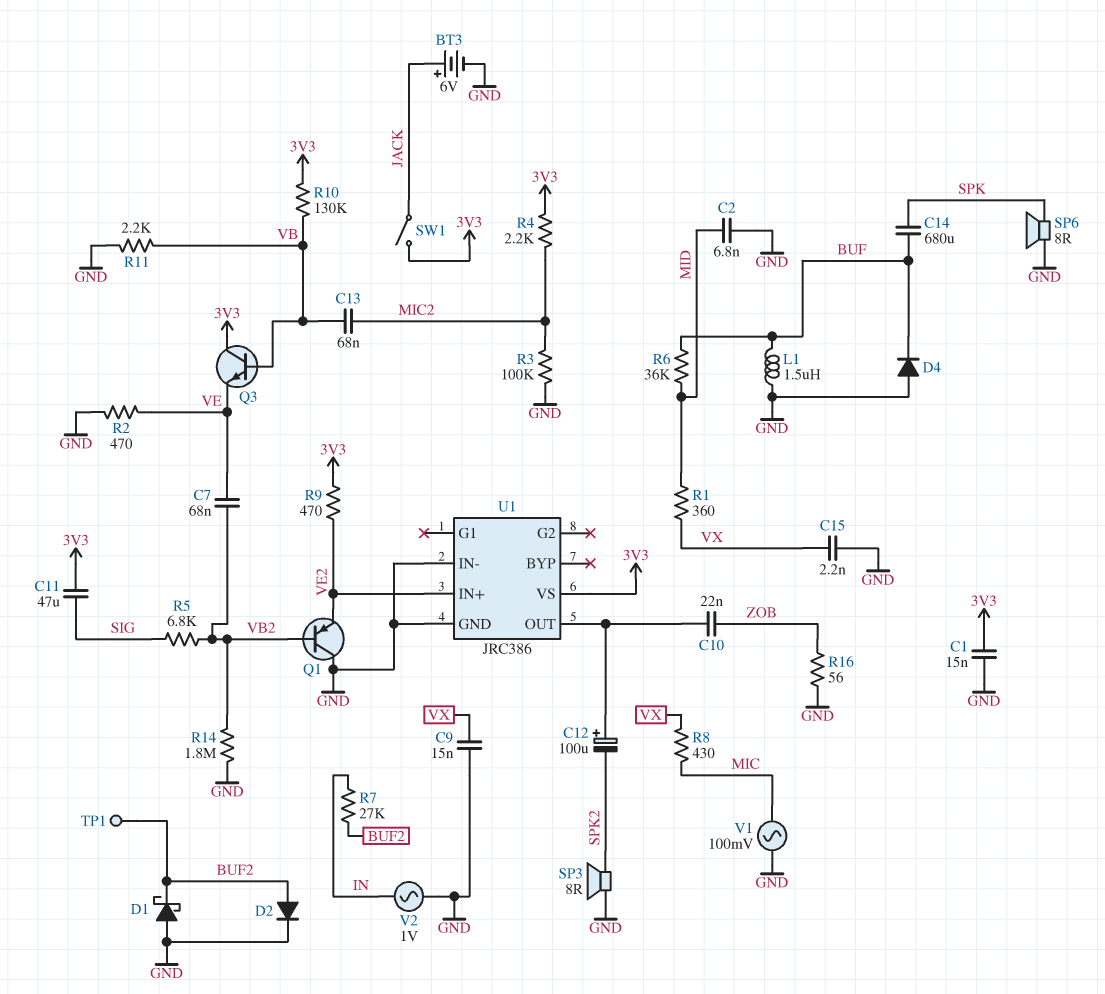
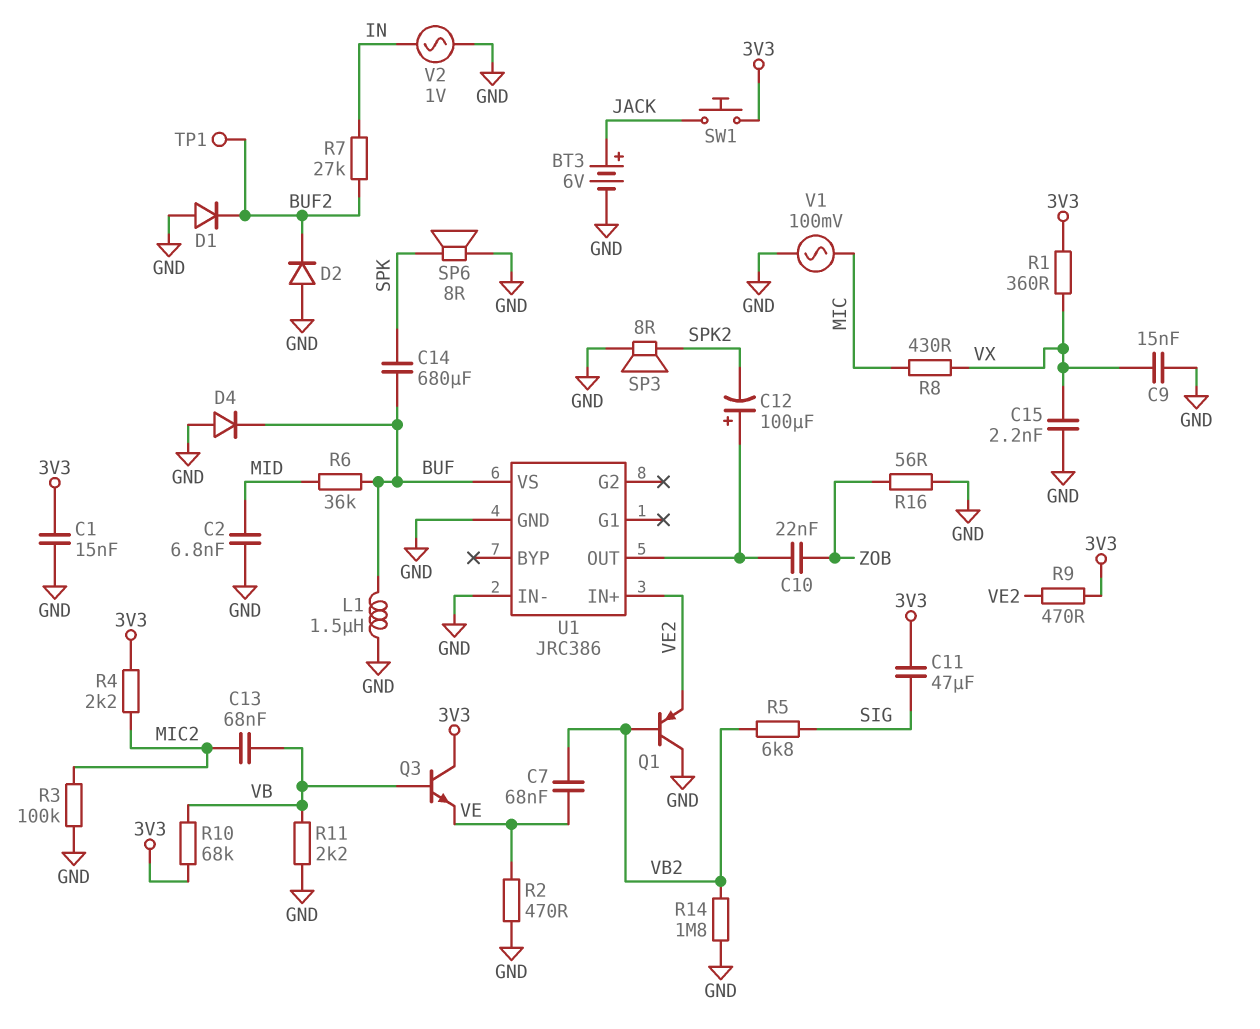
D1: schottky (A GND, K BUF2) -> diode (A GND, K BUF2)
D2: diode (A BUF2, K GND) -> diode (A GND, K BUF2)
R1: 360 (MID, VX) -> 360 (3V3, VX)
R10: 130k (3V3, VB) -> 68k (3V3, VB)
SW1: switch (3V3, JACK) -> button (3V3, JACK)
U1 pin VS: 3V3 -> BUF

